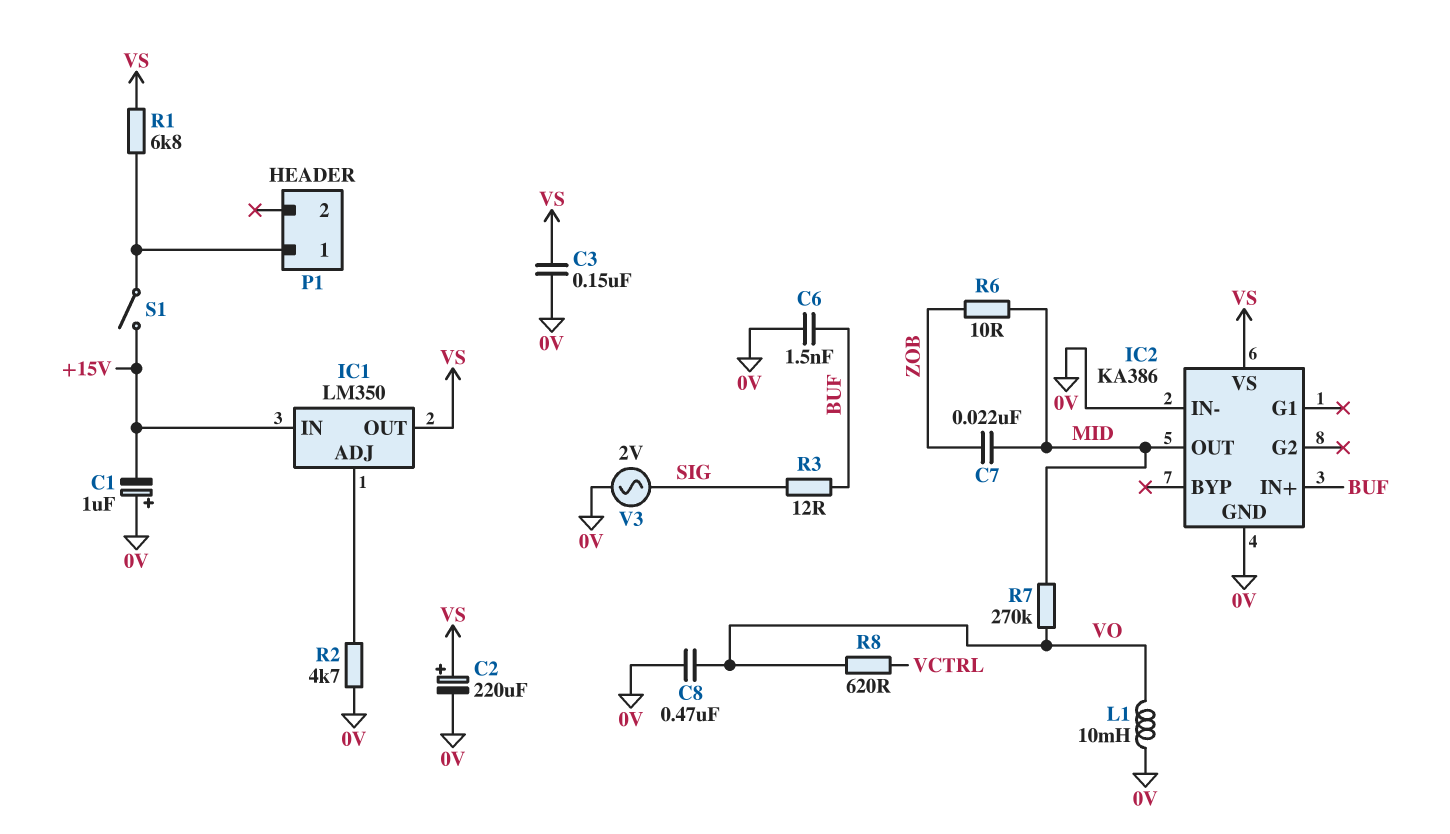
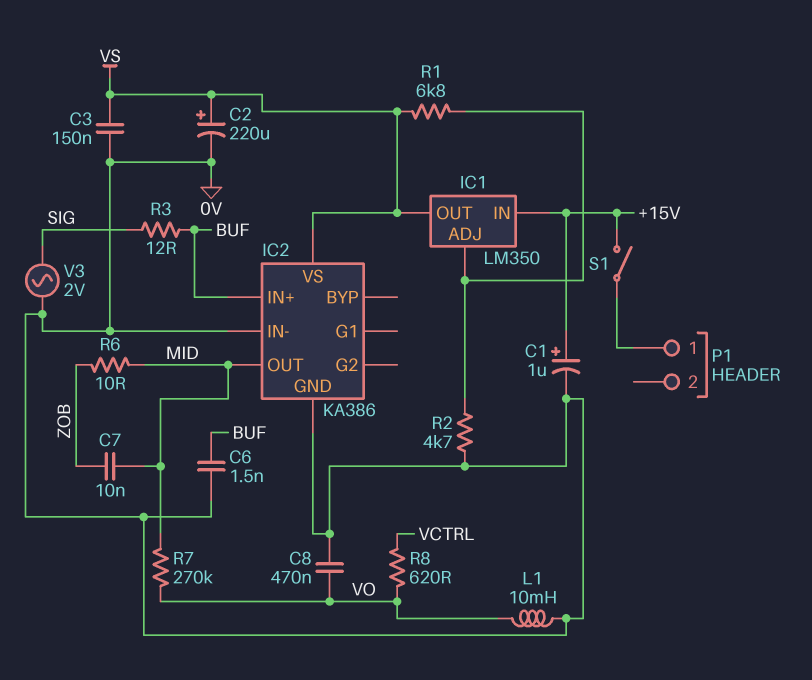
C1: 1uF (plus 0V, minus +15V) -> 1uF (plus +15V, minus 0V)
C7: 22nF (MID, ZOB) -> 10nF (MID, ZOB)
R1: 6.8k (P1/1, VS) -> 6.8k (IC1/ADJ, VS)

